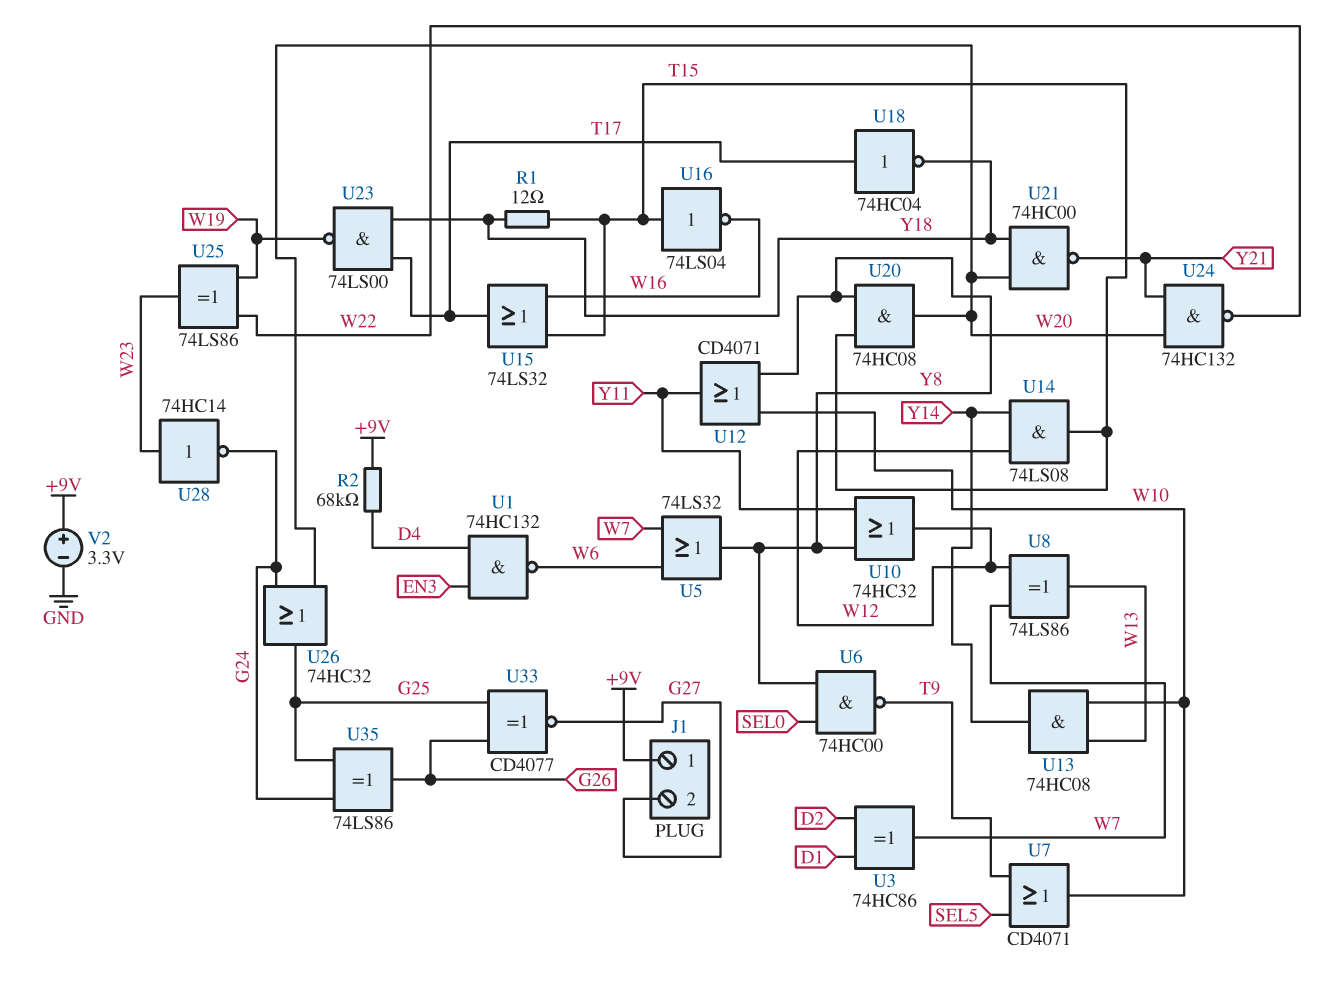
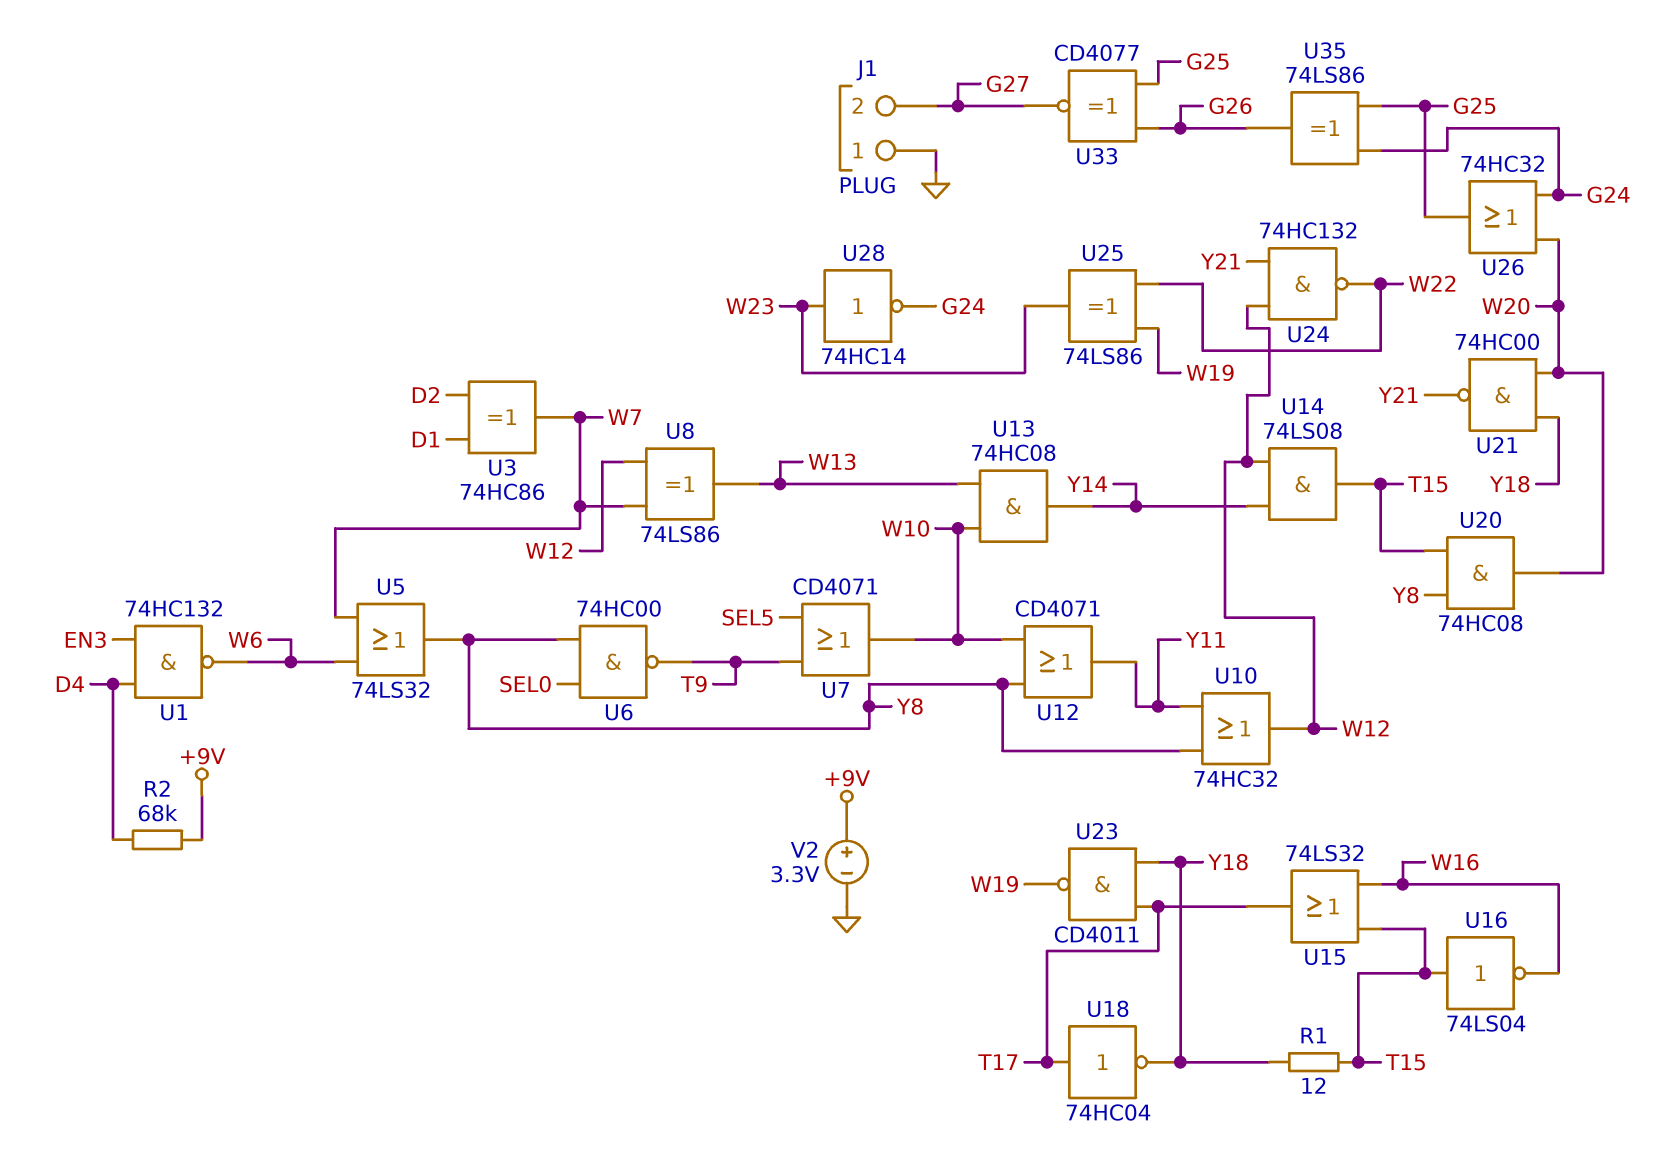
J1 pin 1: +9V -> GND
U23: NAND 74LS00 (in T17, in Y18, out W19) -> NAND CD4011 (in T17, in Y18, out W19)
U24: NAND 74HC132 (in W20, in Y21, out W22) -> NAND 74HC132 (in W12, in Y21, out W22)

